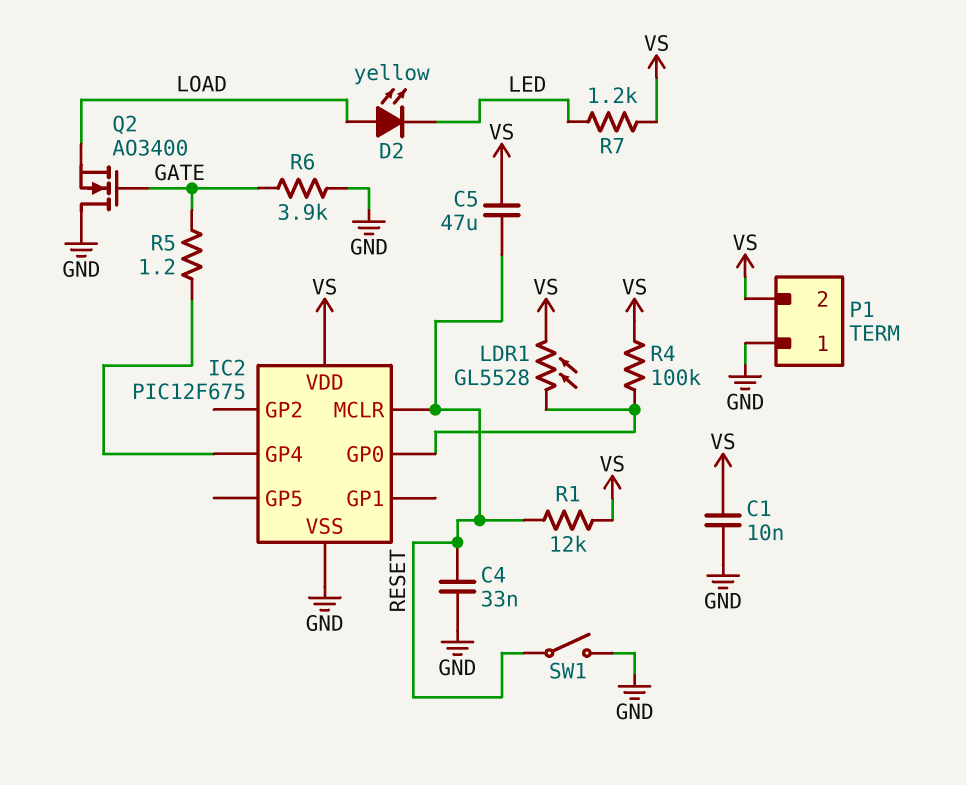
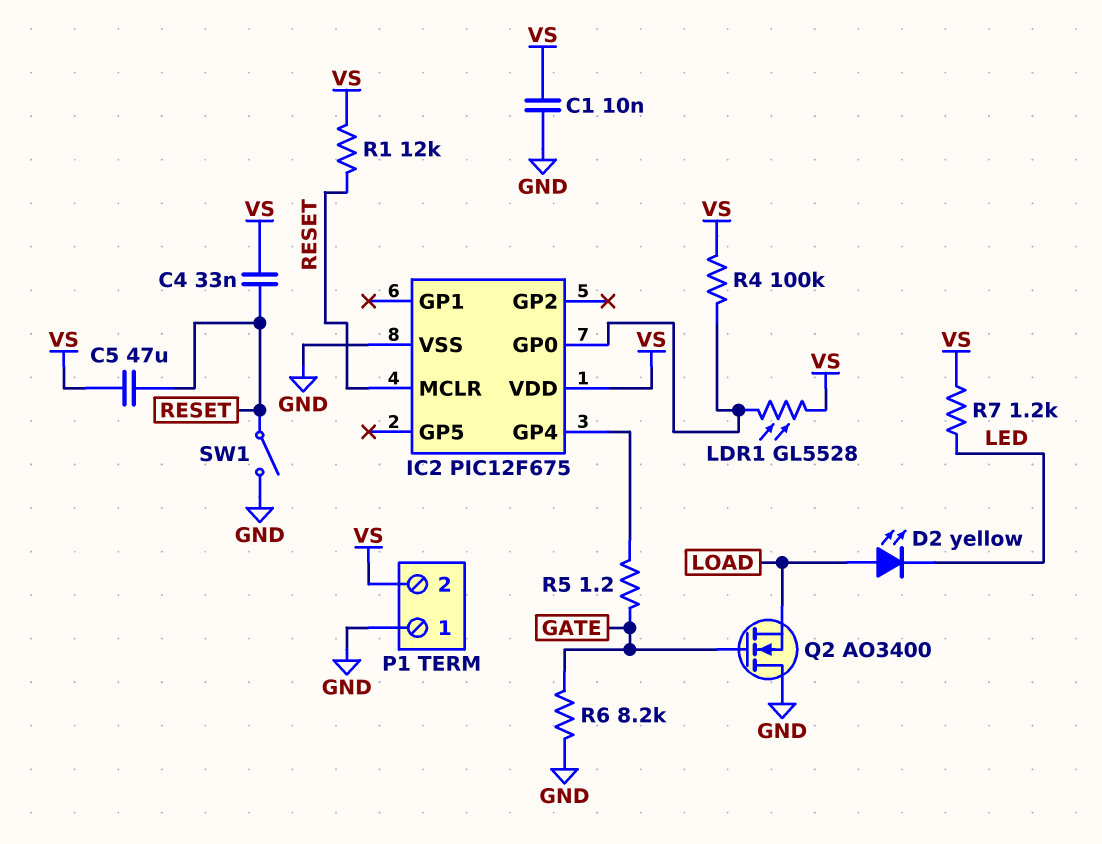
C4: 33nF (GND, RESET) -> 33nF (RESET, VS)
R6: 3.9k (GATE, GND) -> 8.2k (GATE, GND)

